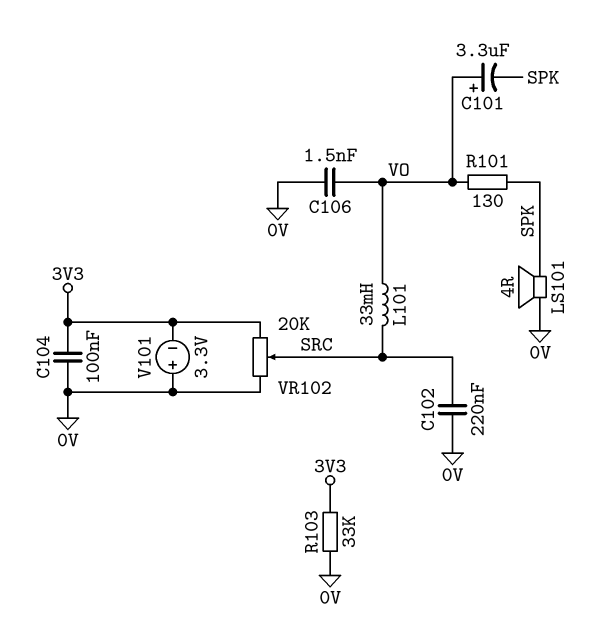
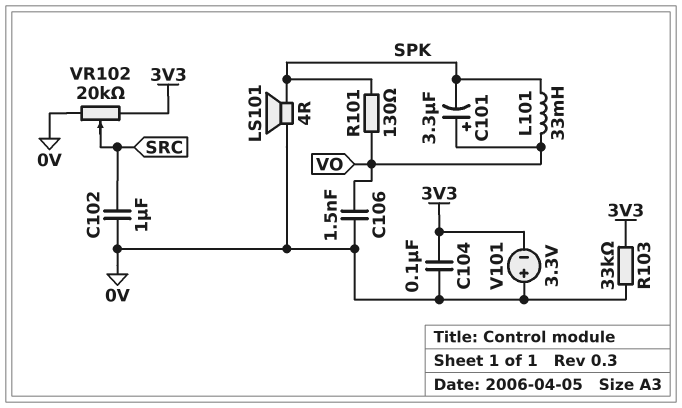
C102: 220nF (0V, SRC) -> 1uF (0V, SRC)
L101: 33mH (SRC, VO) -> 33mH (SPK, VO)

